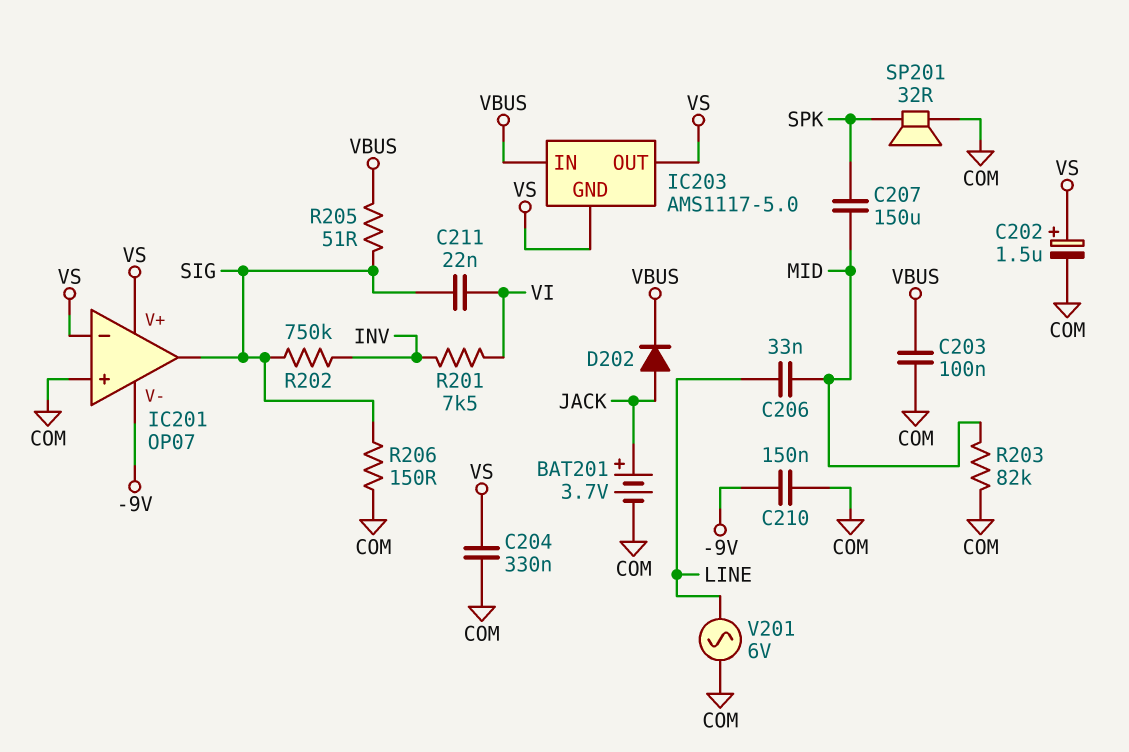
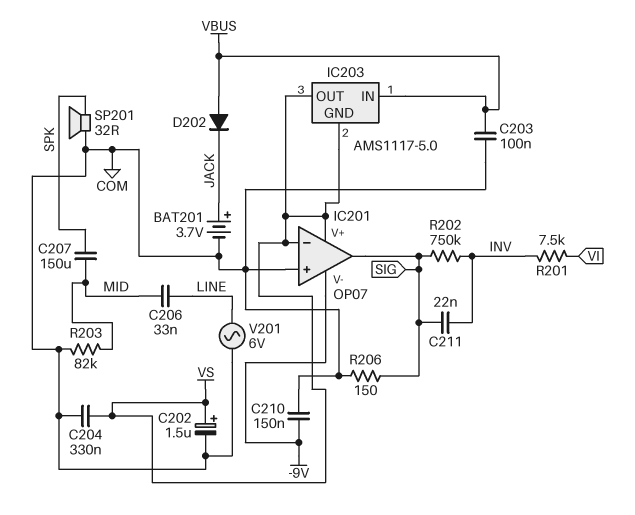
C211: 22nF (SIG, VI) -> 22nF (INV, SIG)
D202: diode (A JACK, K VBUS) -> diode (A VBUS, K JACK)
R205: 51 (SIG, VBUS) -> none

